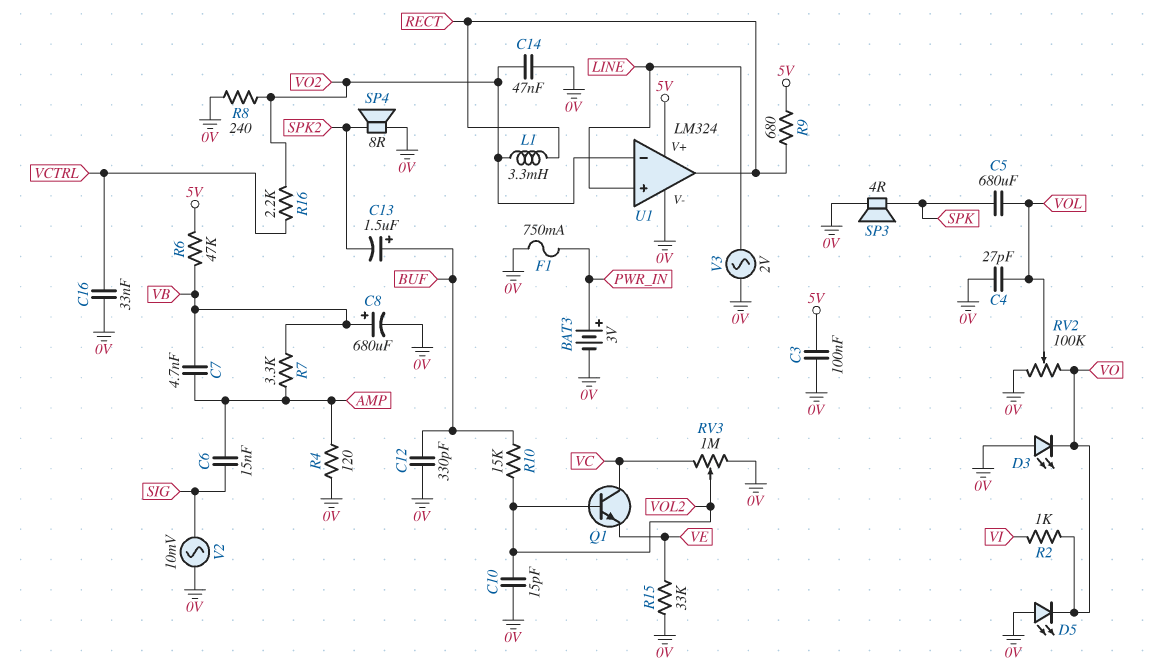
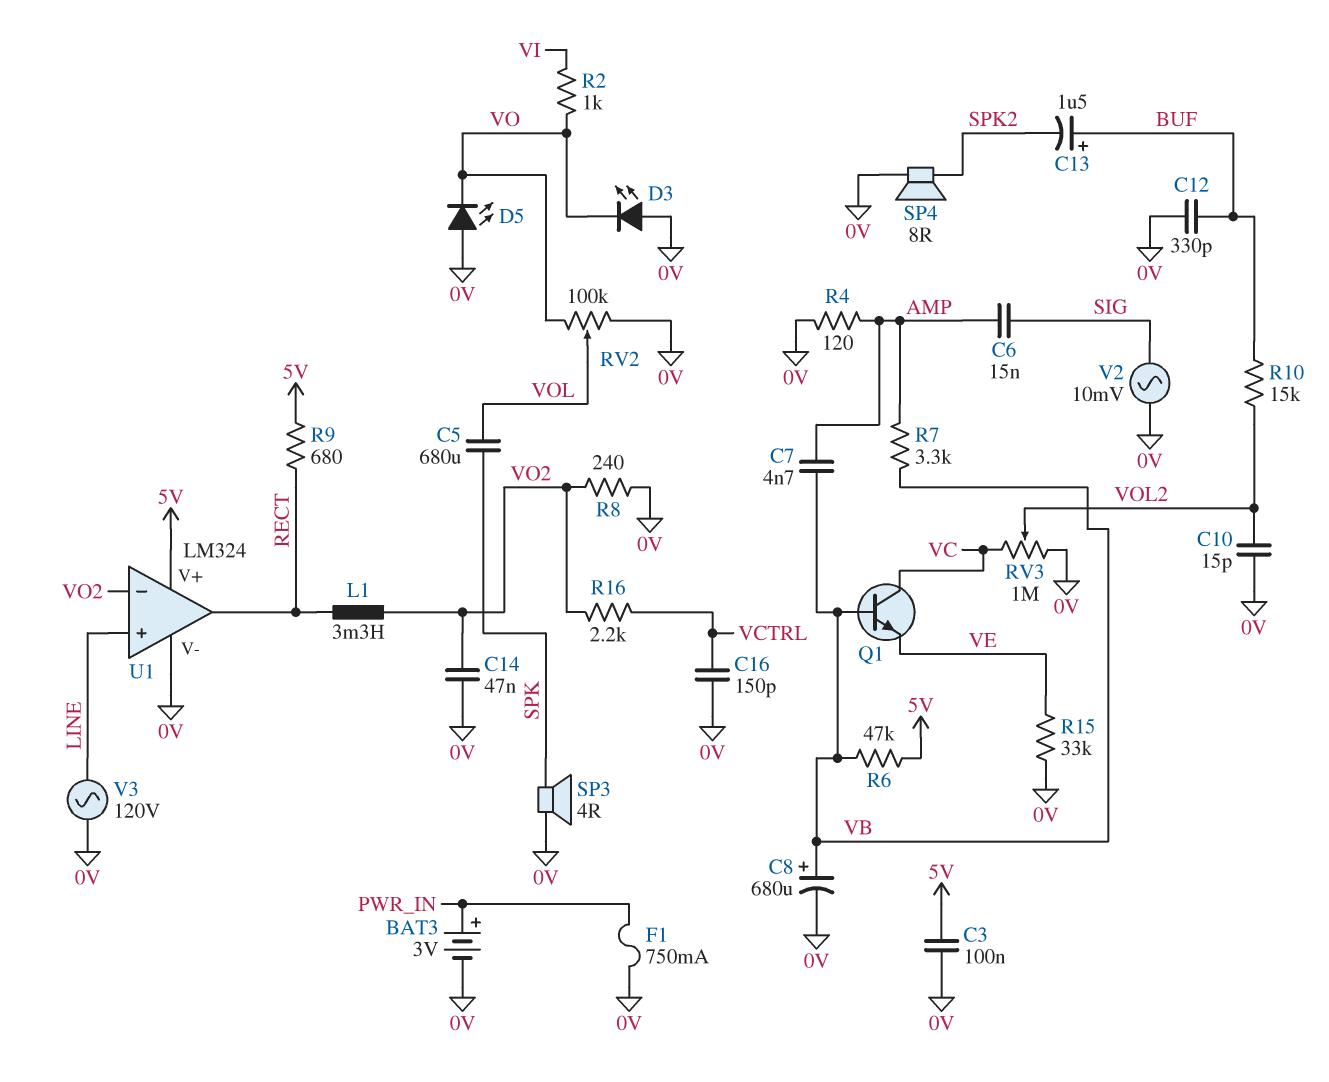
C4: 27pF (0V, VOL) -> none
C16: 33nF (0V, VCTRL) -> 150pF (0V, VCTRL)
Q1: NPN (B VOL2, C VC, E VE) -> NPN (B VB, C VC, E VE)
V3: AC 2V (0V, LINE) -> AC 120V (0V, LINE)

